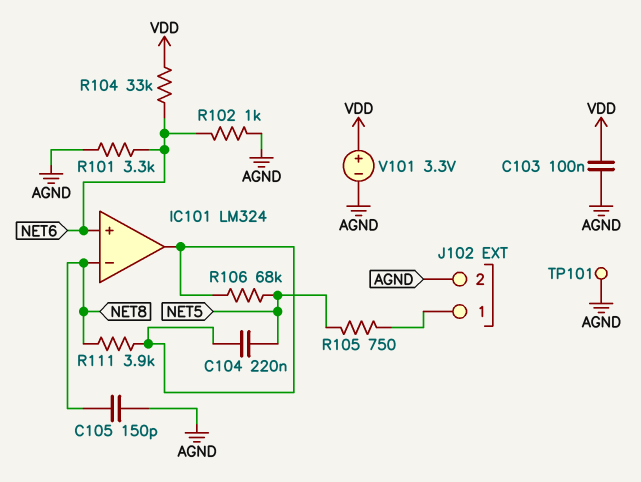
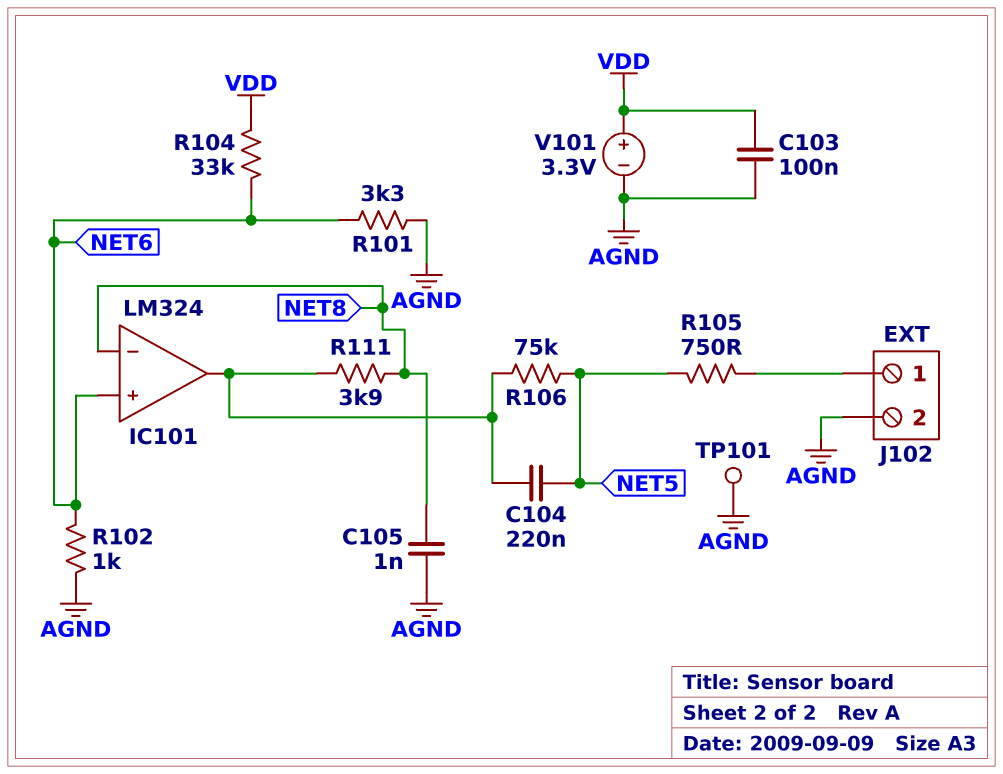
C105: 150pF (AGND, NET8) -> 1nF (AGND, NET8)
R106: 68k (IC101/out, NET5) -> 75k (IC101/out, NET5)

